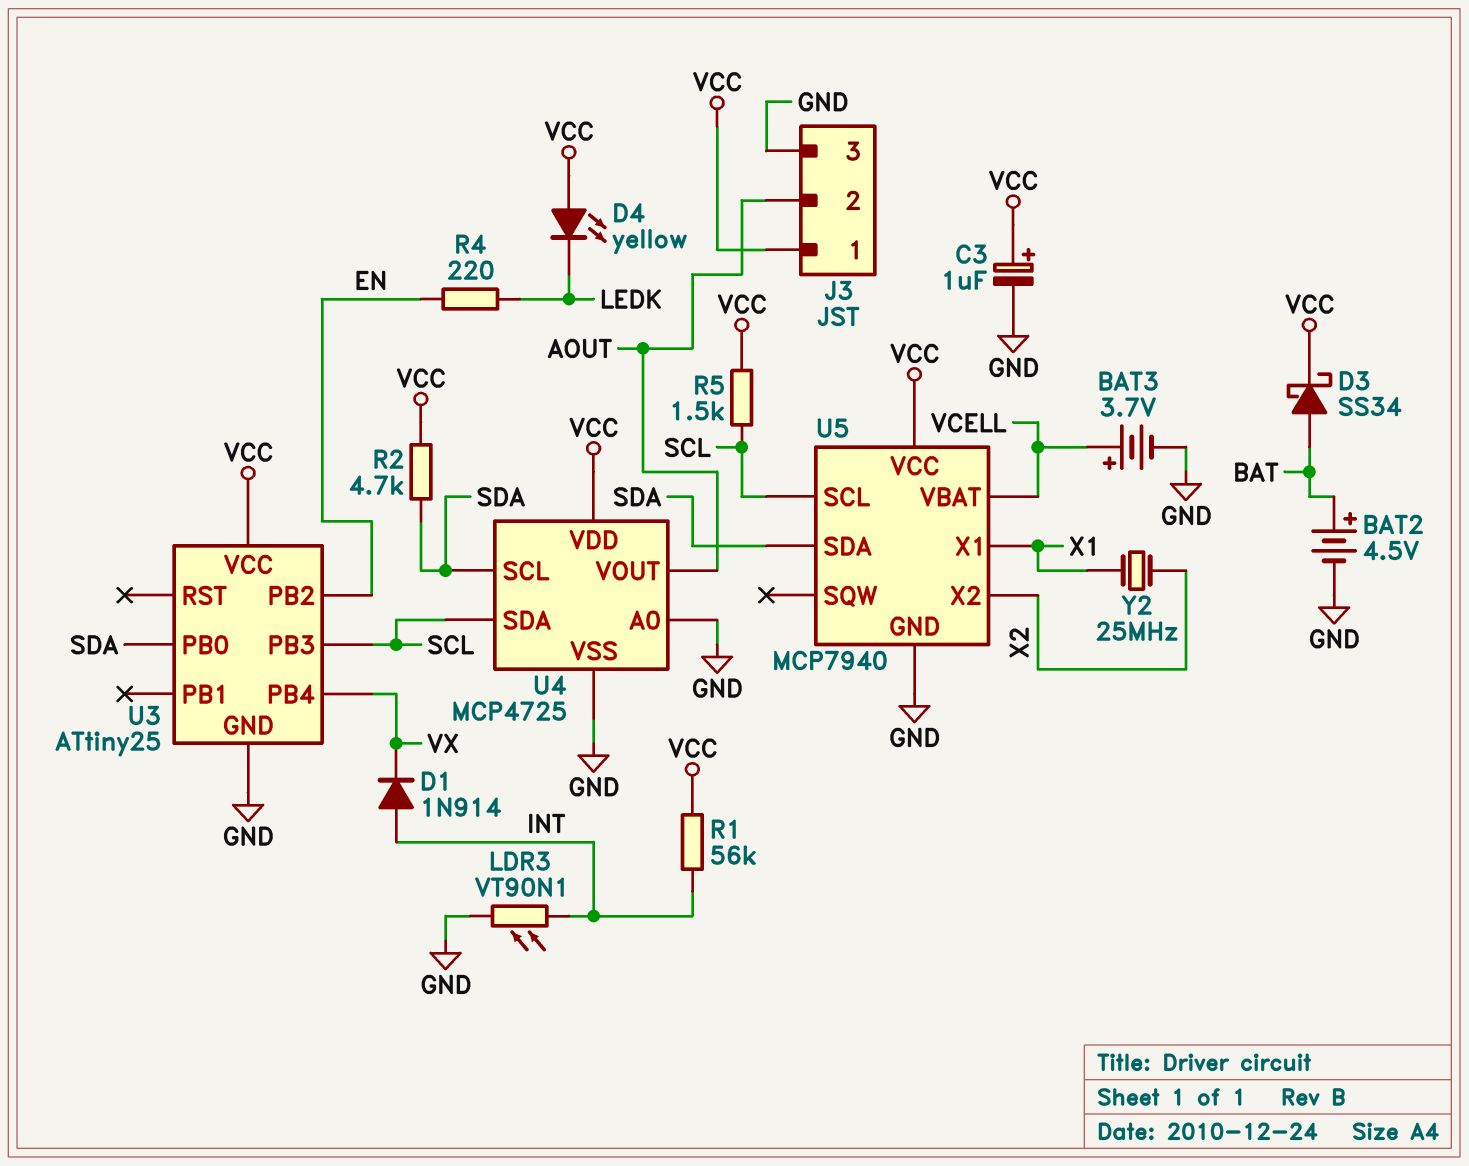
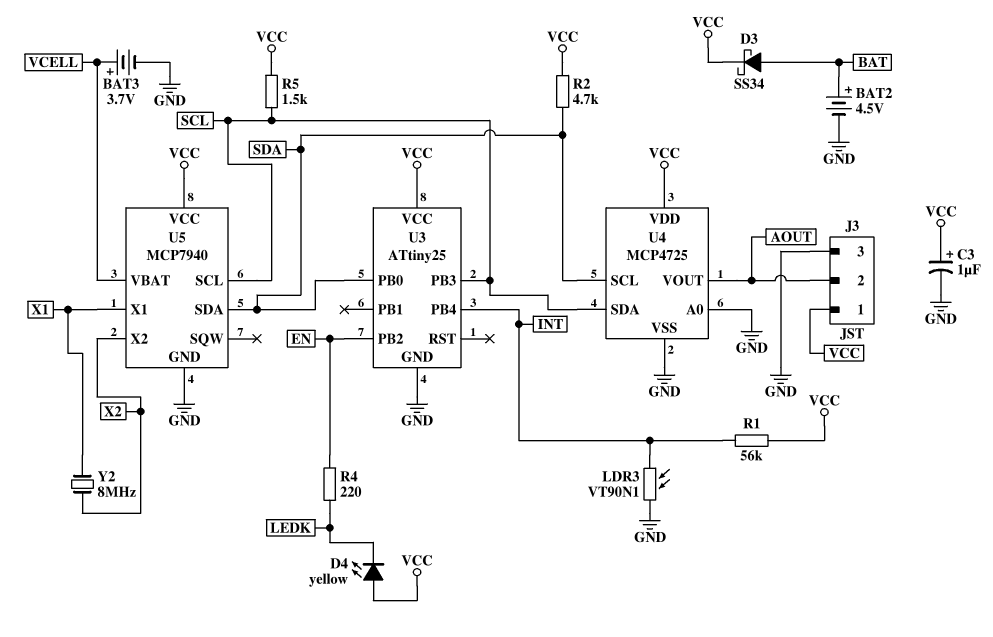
D1: diode 1N914 (A INT, K VX) -> none
U3 pin PB4: VX -> INT
Y2: 25MHz (X1, X2) -> 8MHz (X1, X2)

